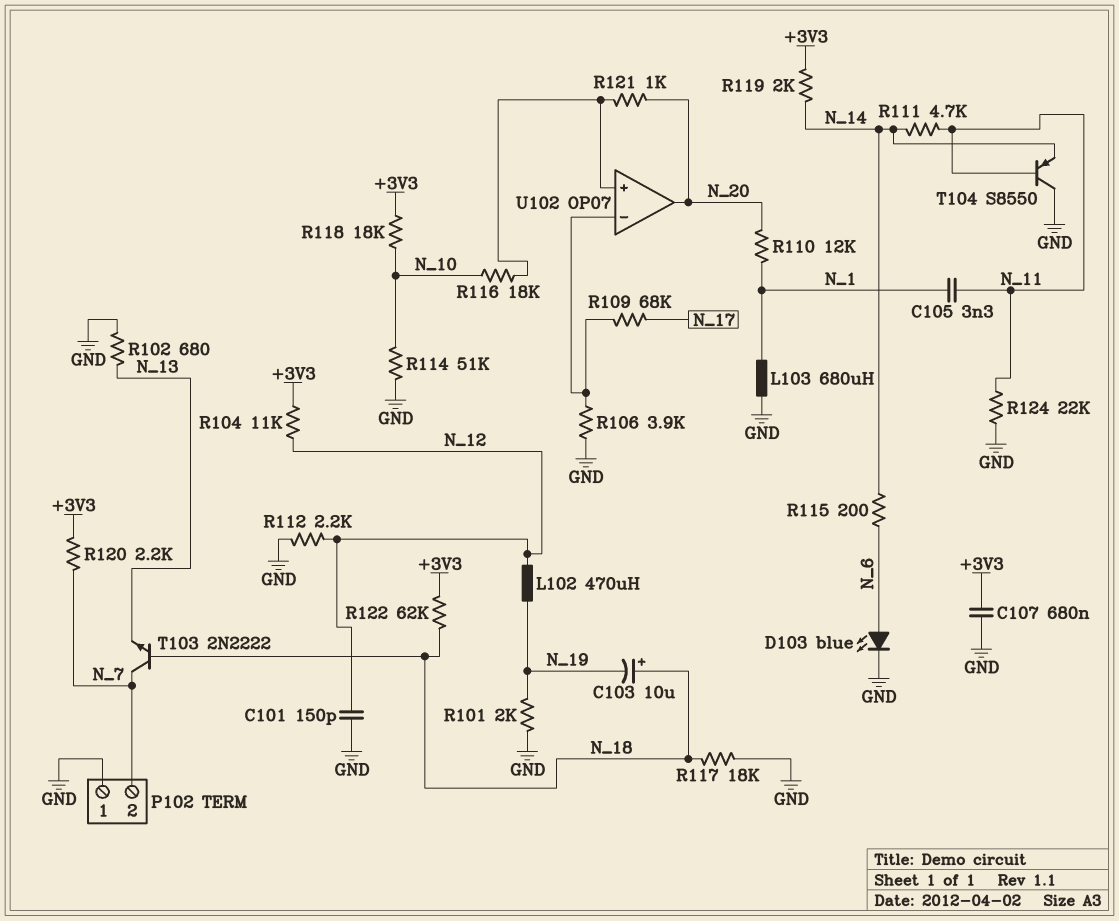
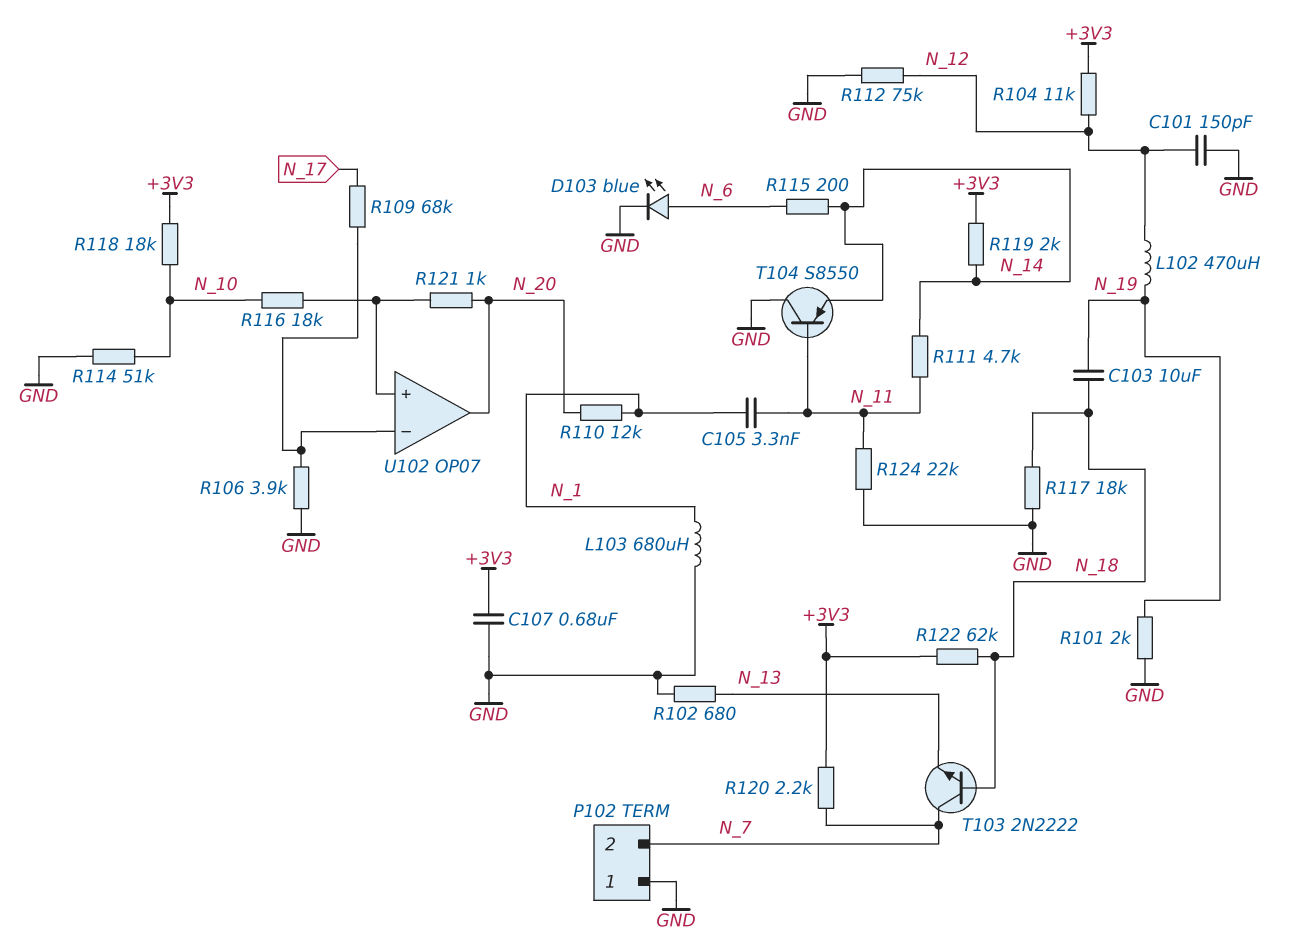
C103: 10uF (plus N_18, minus N_19) -> 10uF (N_18, N_19)
R112: 2.2k (GND, N_12) -> 75k (GND, N_12)

